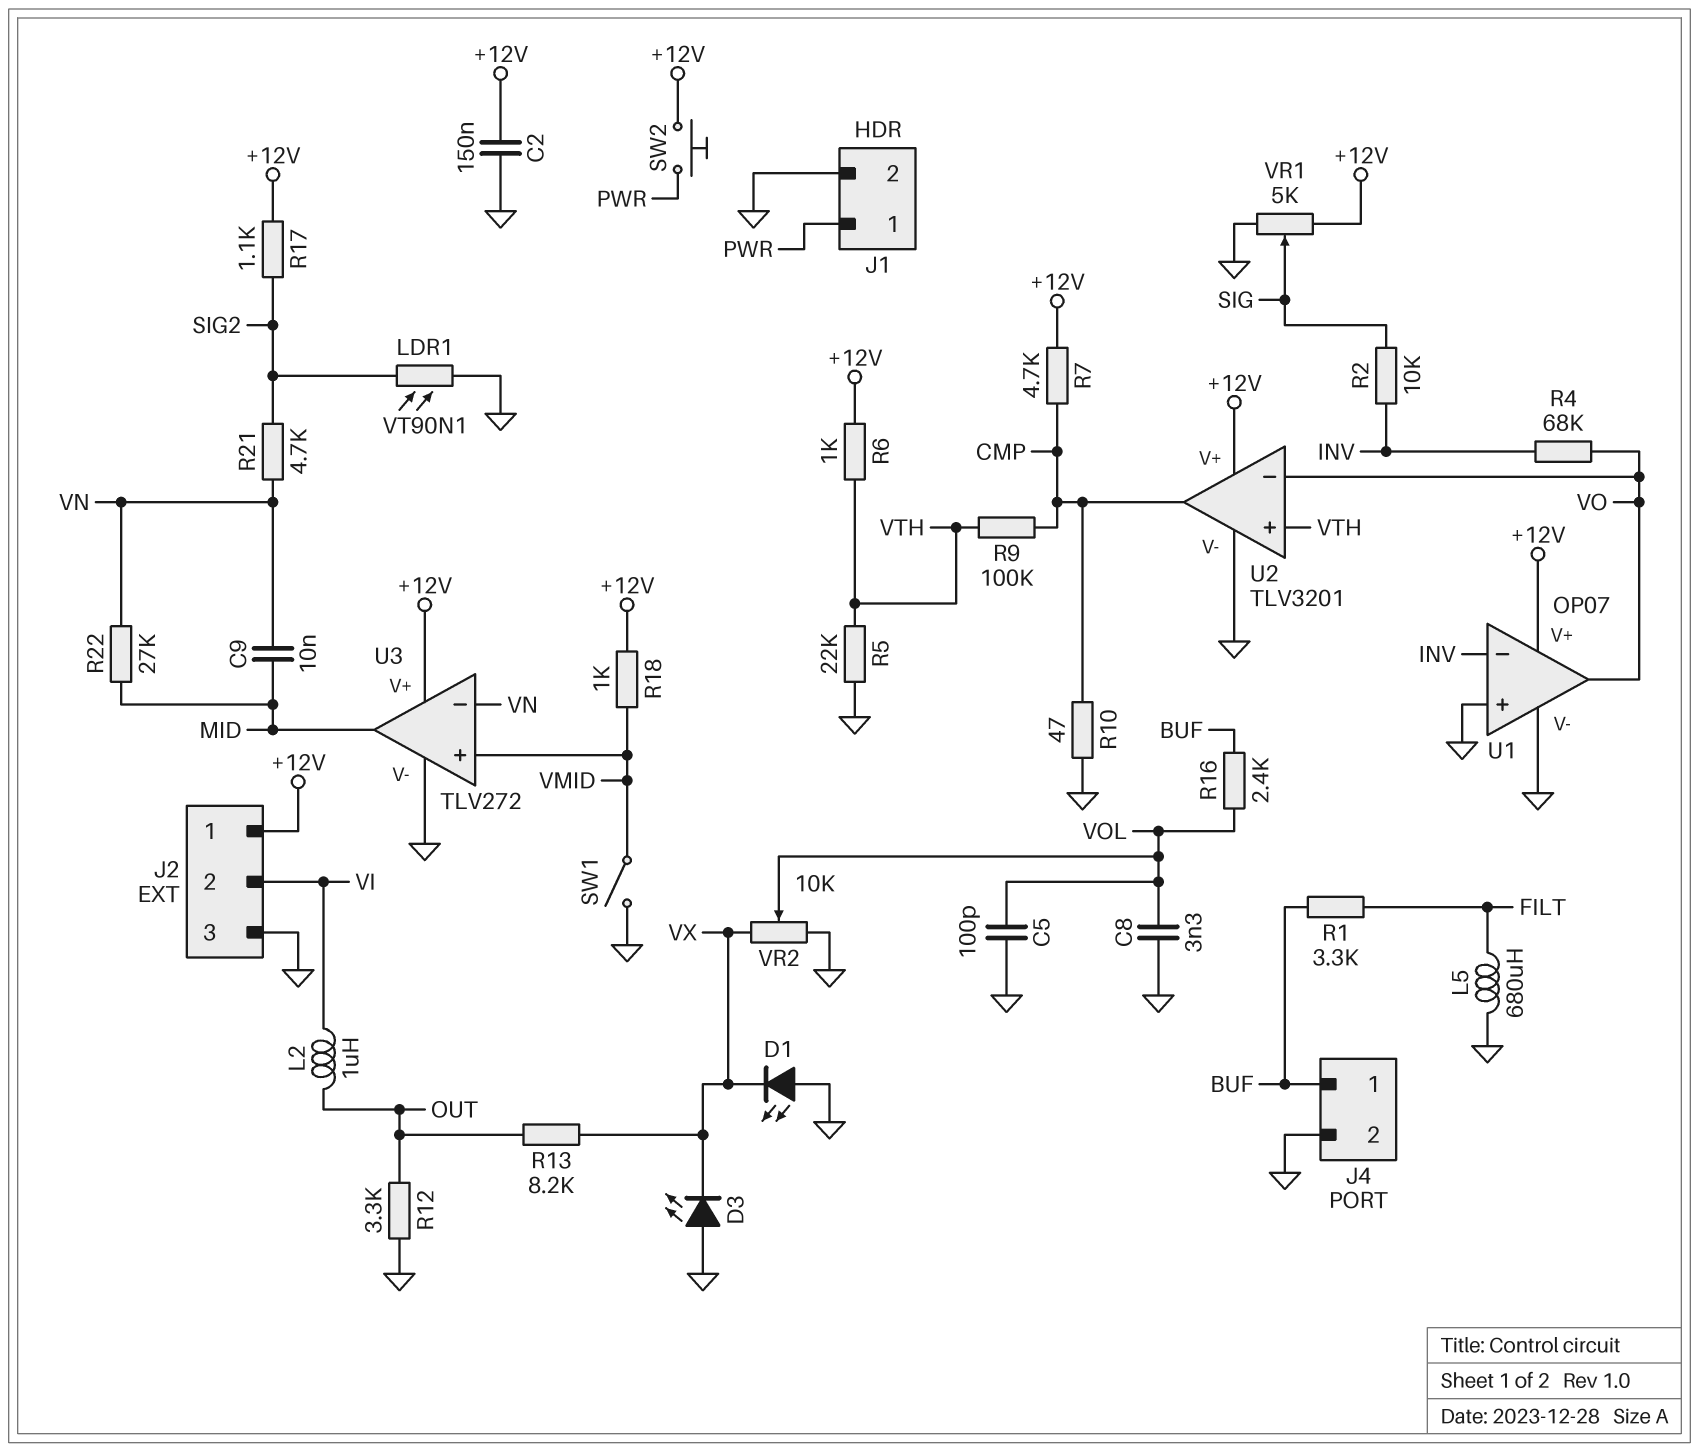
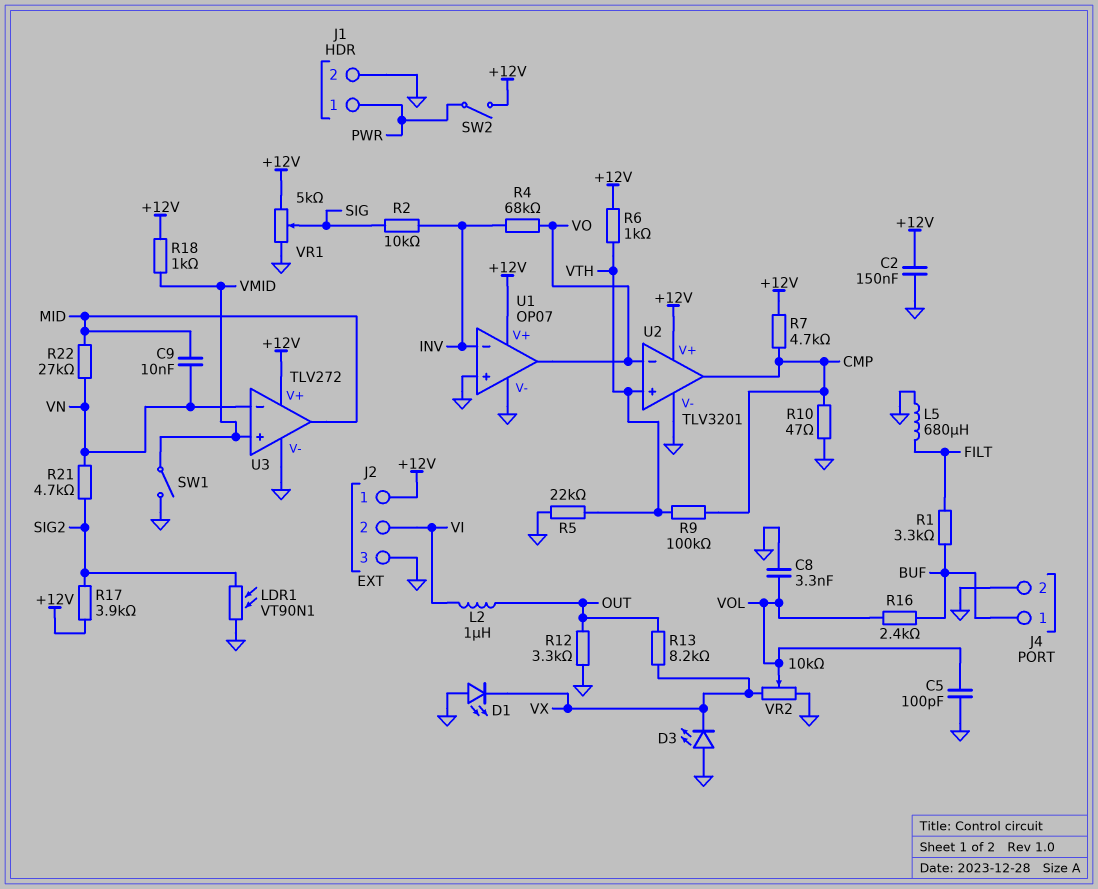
R17: 1.1k (+12V, SIG2) -> 3.9k (+12V, SIG2)
SW2: button (+12V, PWR) -> switch (+12V, PWR)

